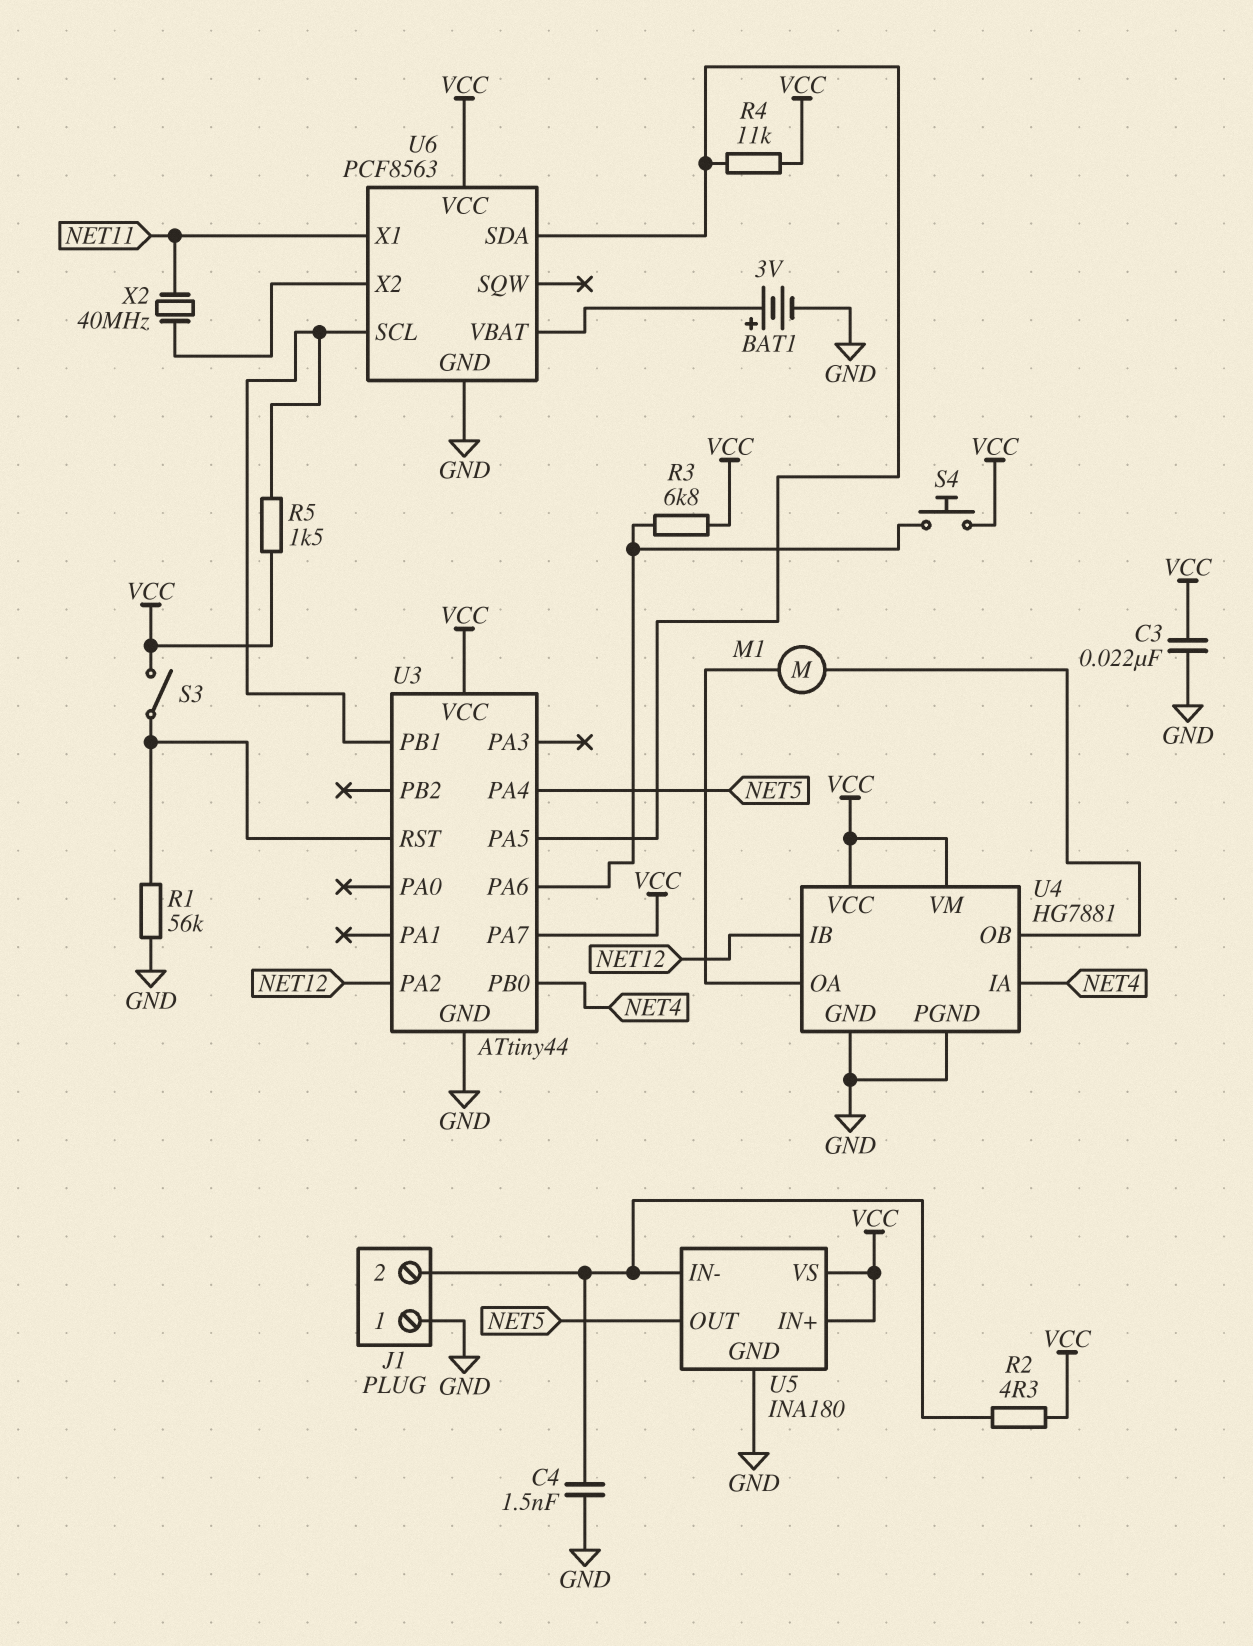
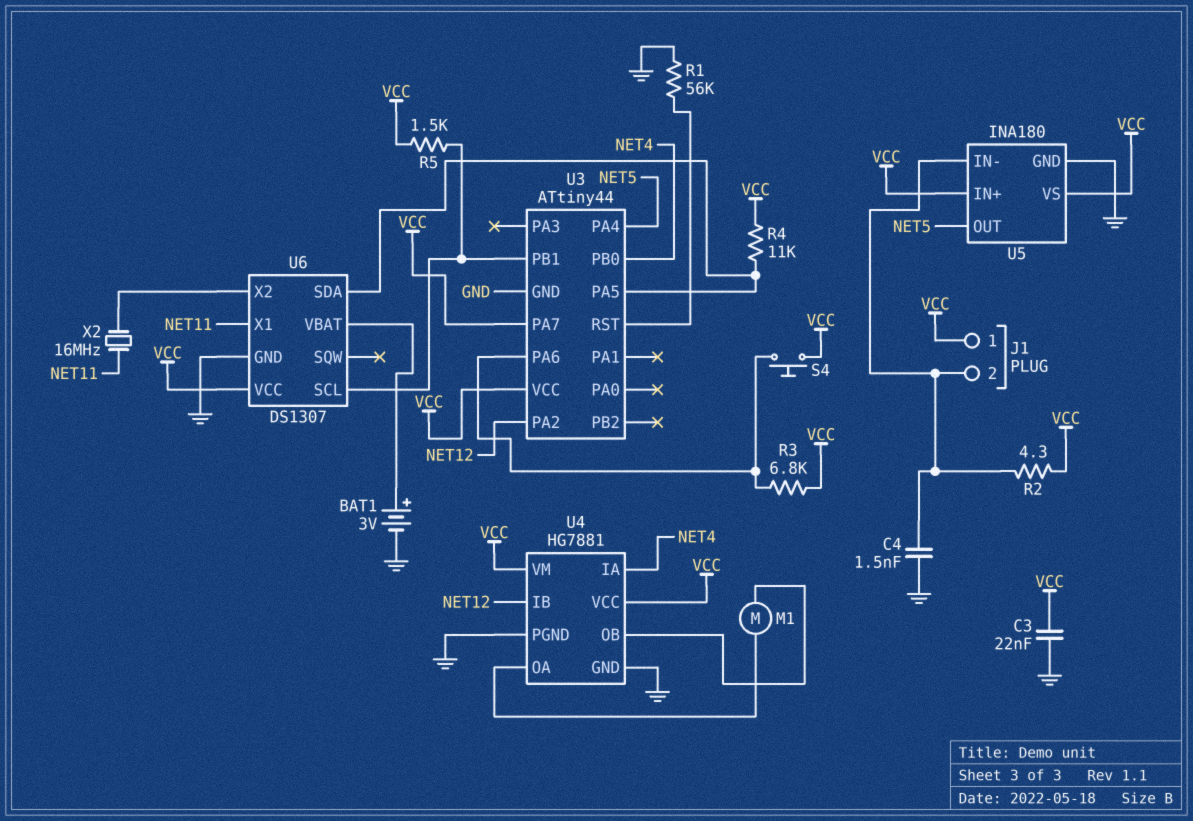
J1 pin 1: GND -> VCC
S3: switch (U3/RST, VCC) -> none
U6: PCF8563 -> DS1307
X2: 40MHz (NET11, U6/X2) -> 16MHz (NET11, U6/X2)

